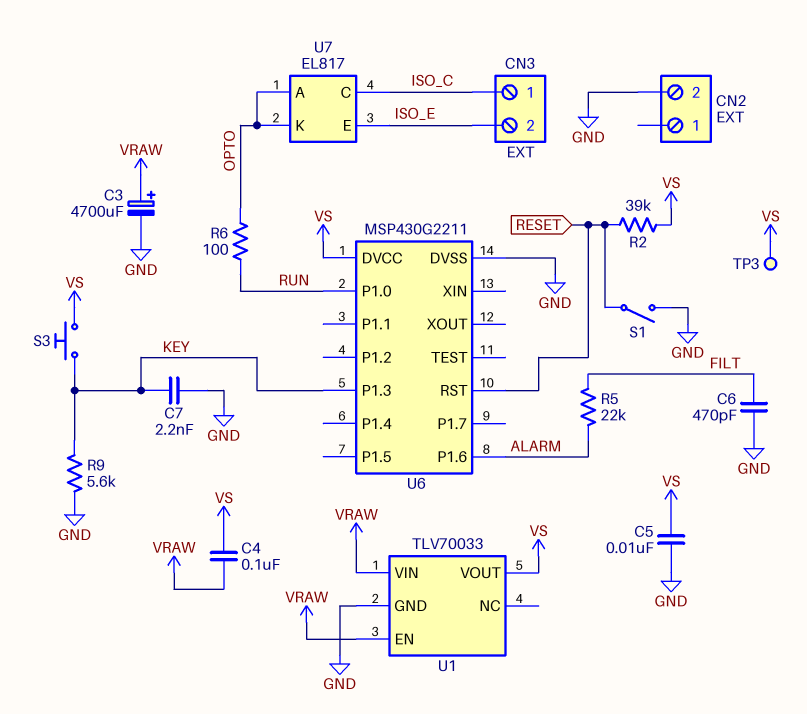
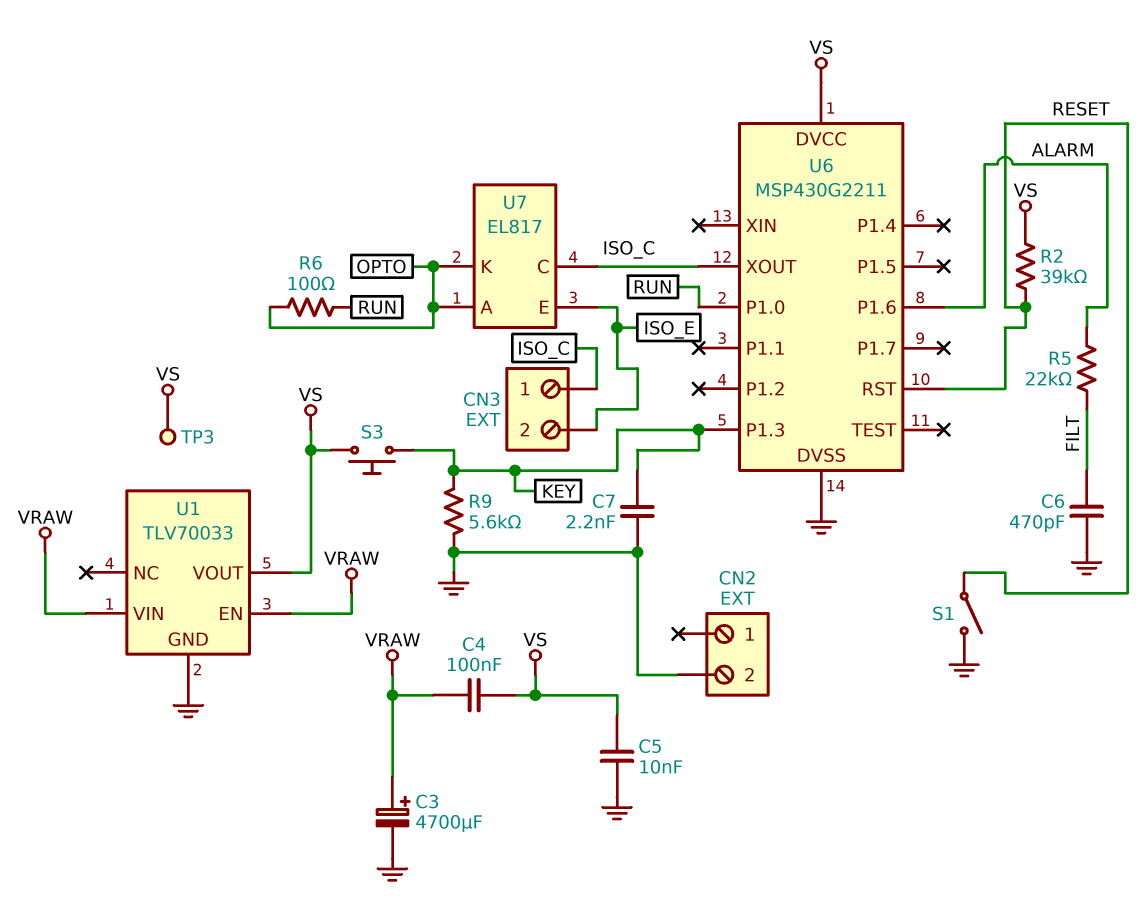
U6 pin XOUT: none -> ISO_C

